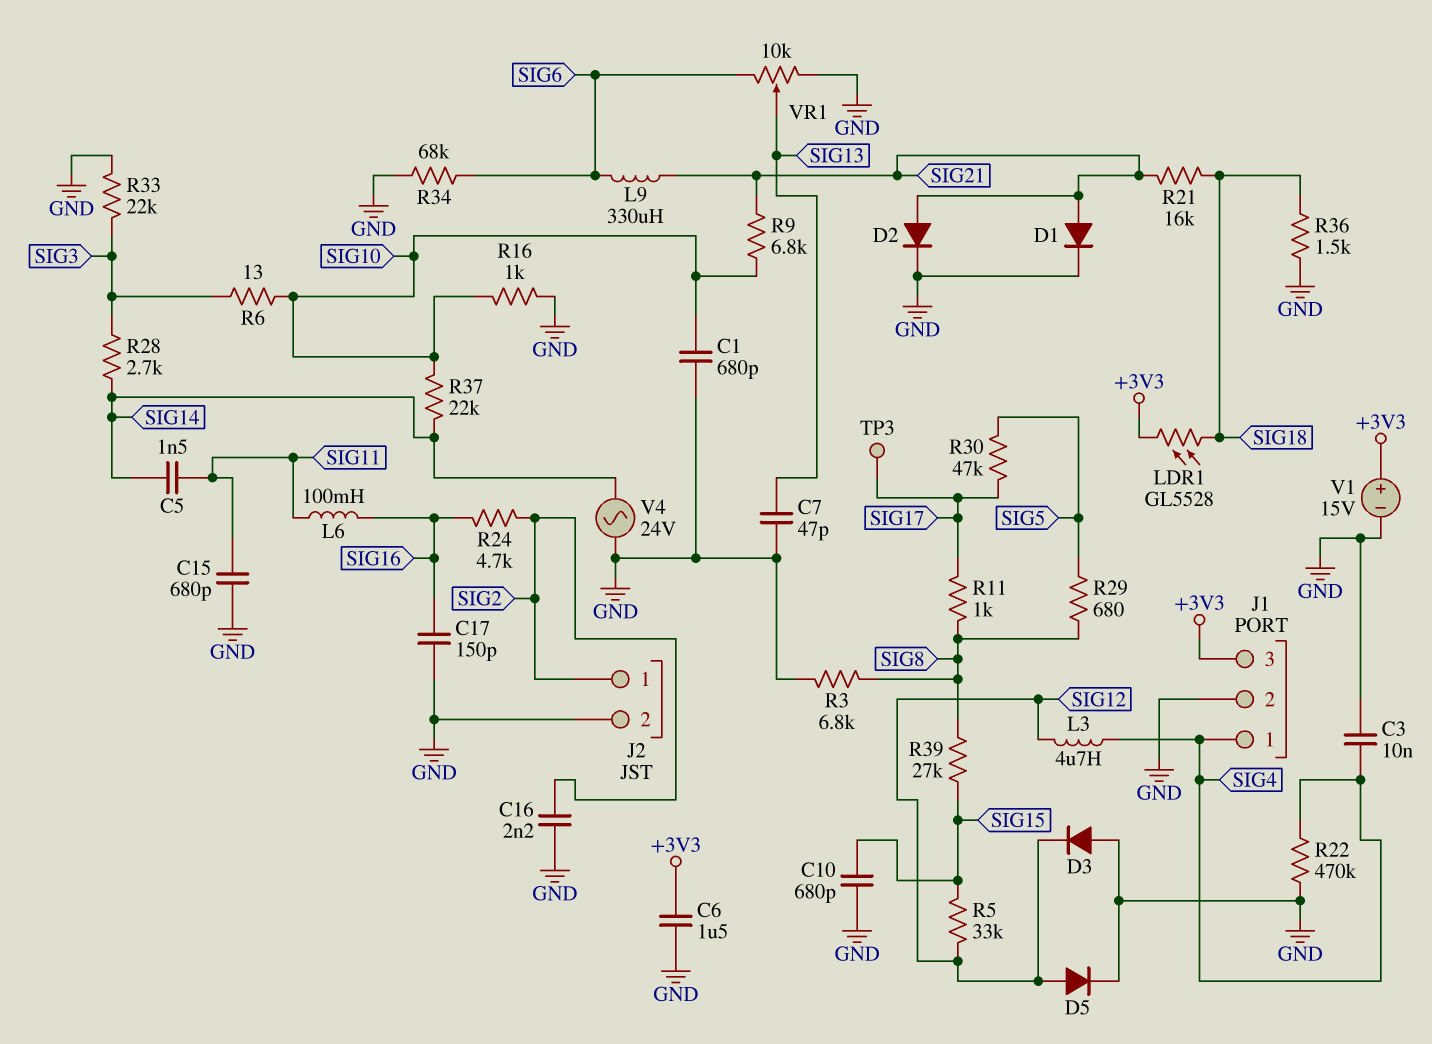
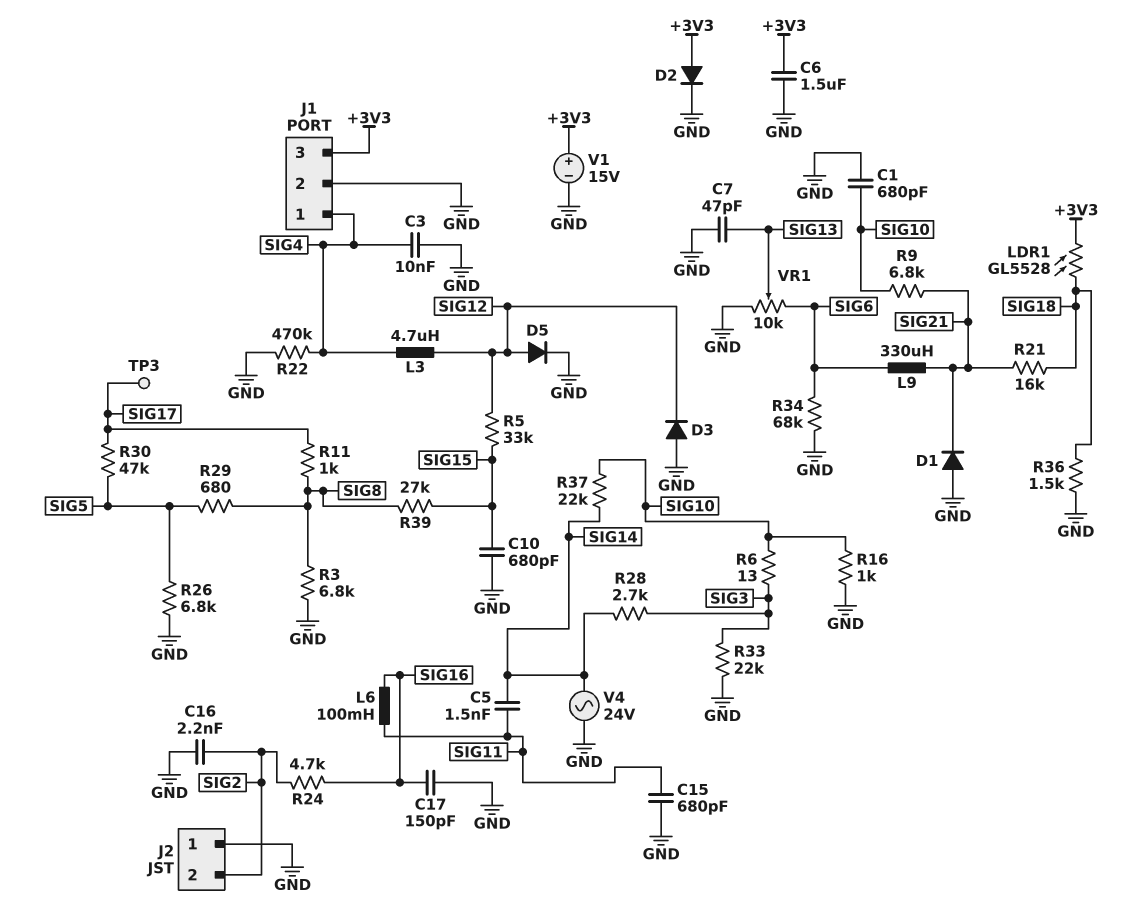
D1: diode (A SIG21, K GND) -> diode (A GND, K SIG21)
D2: diode (A SIG21, K GND) -> diode (A +3V3, K GND)
J2 pin 1: SIG2 -> GND
J2 pin 2: GND -> SIG2
R26: none -> 6.8k (GND, SIG5)

